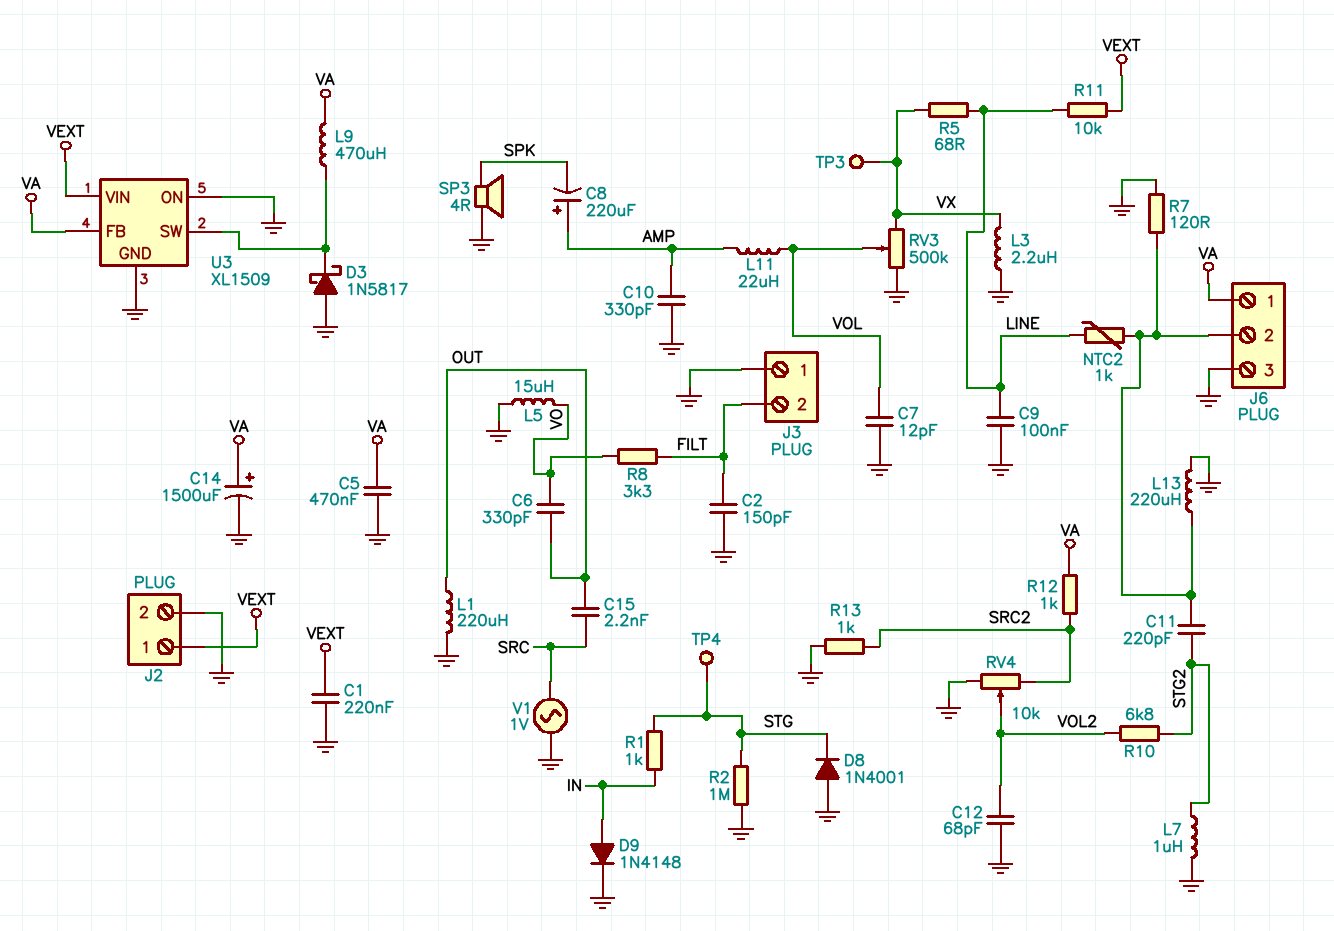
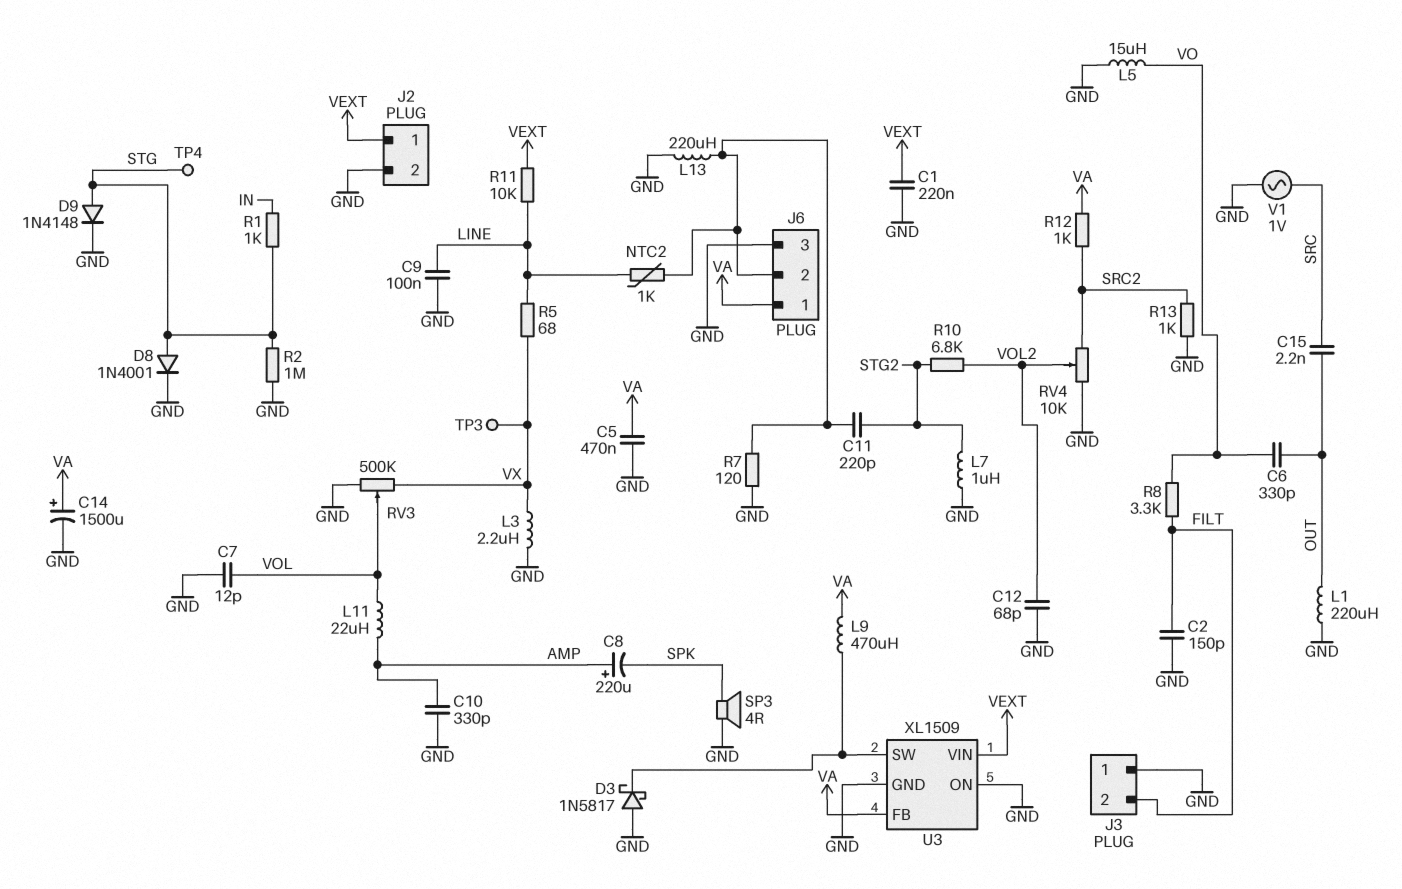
D8: diode 1N4001 (A GND, K STG) -> diode 1N4001 (A STG, K GND)
D9: diode 1N4148 (A IN, K GND) -> diode 1N4148 (A STG, K GND)

